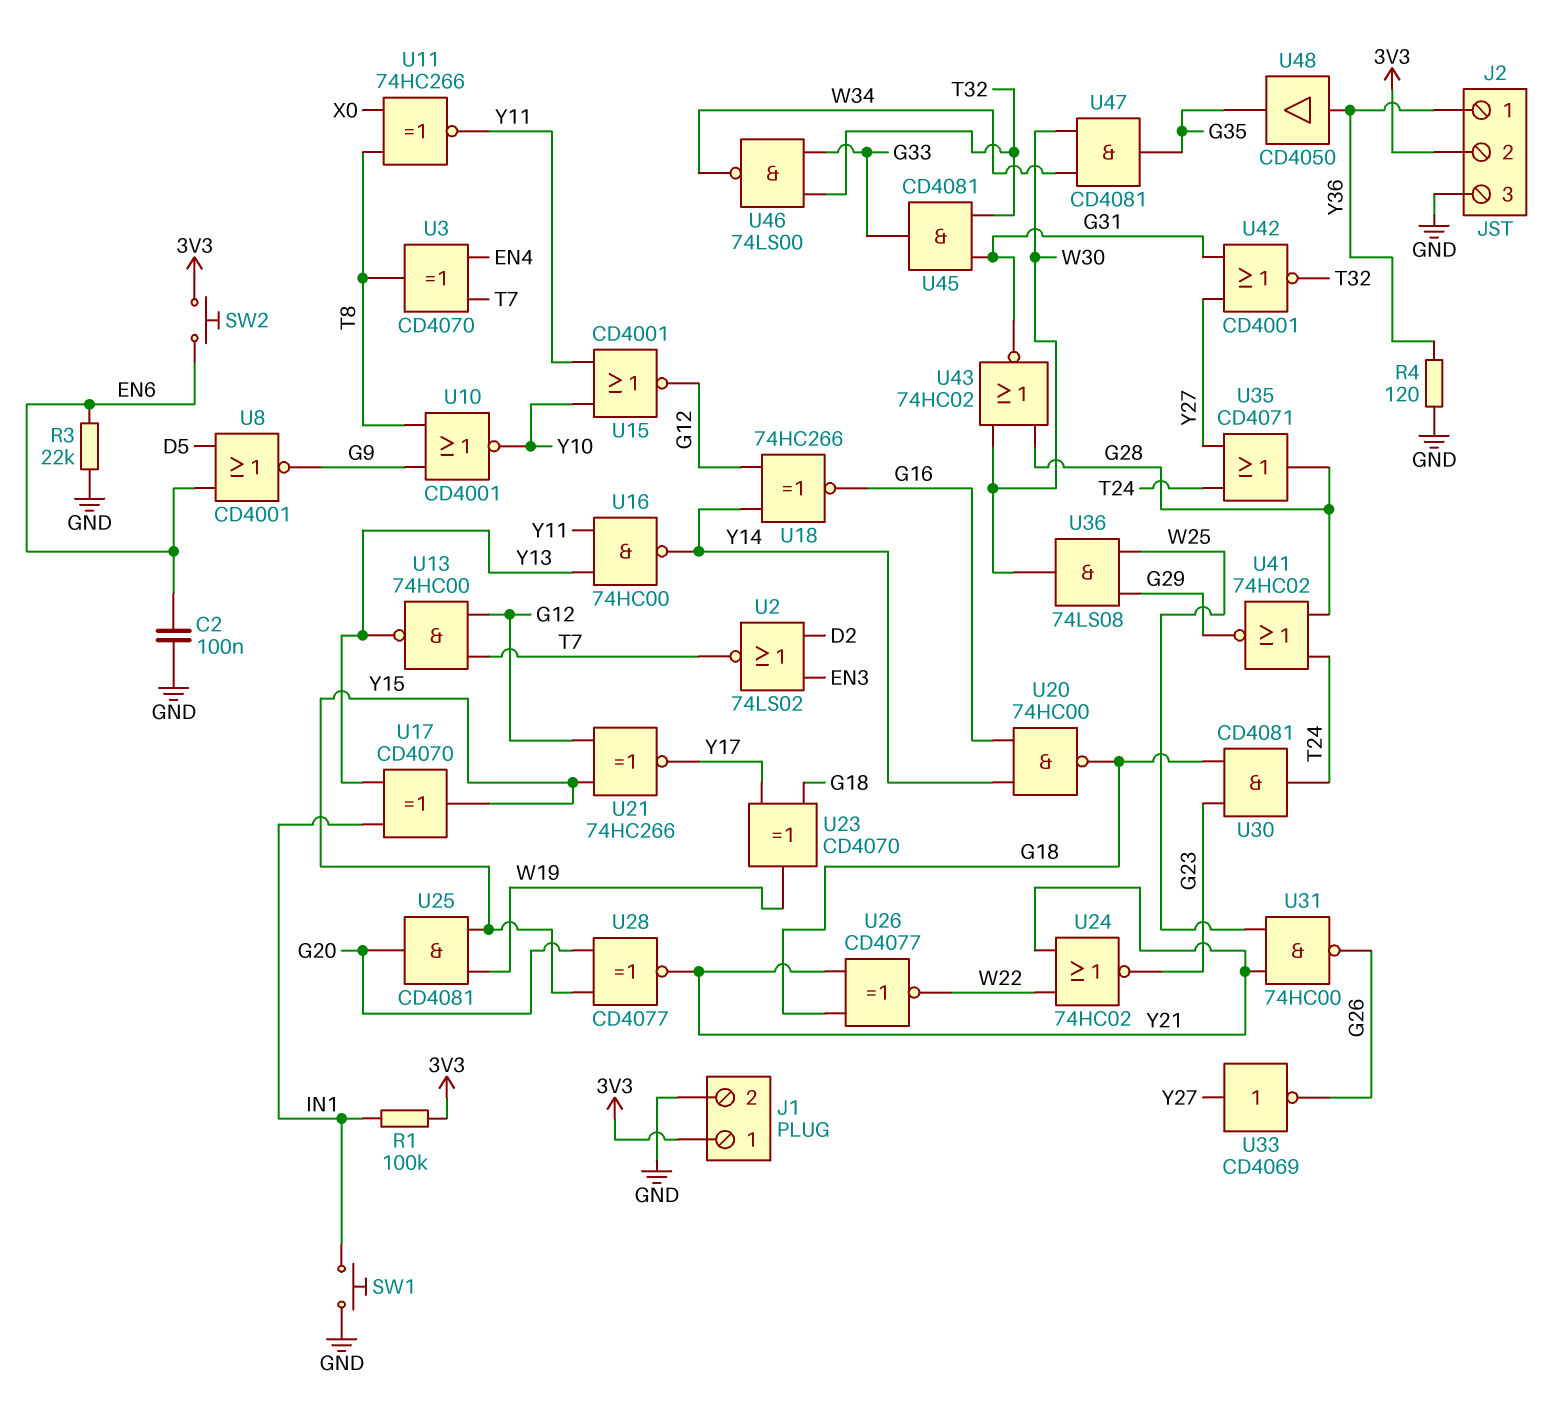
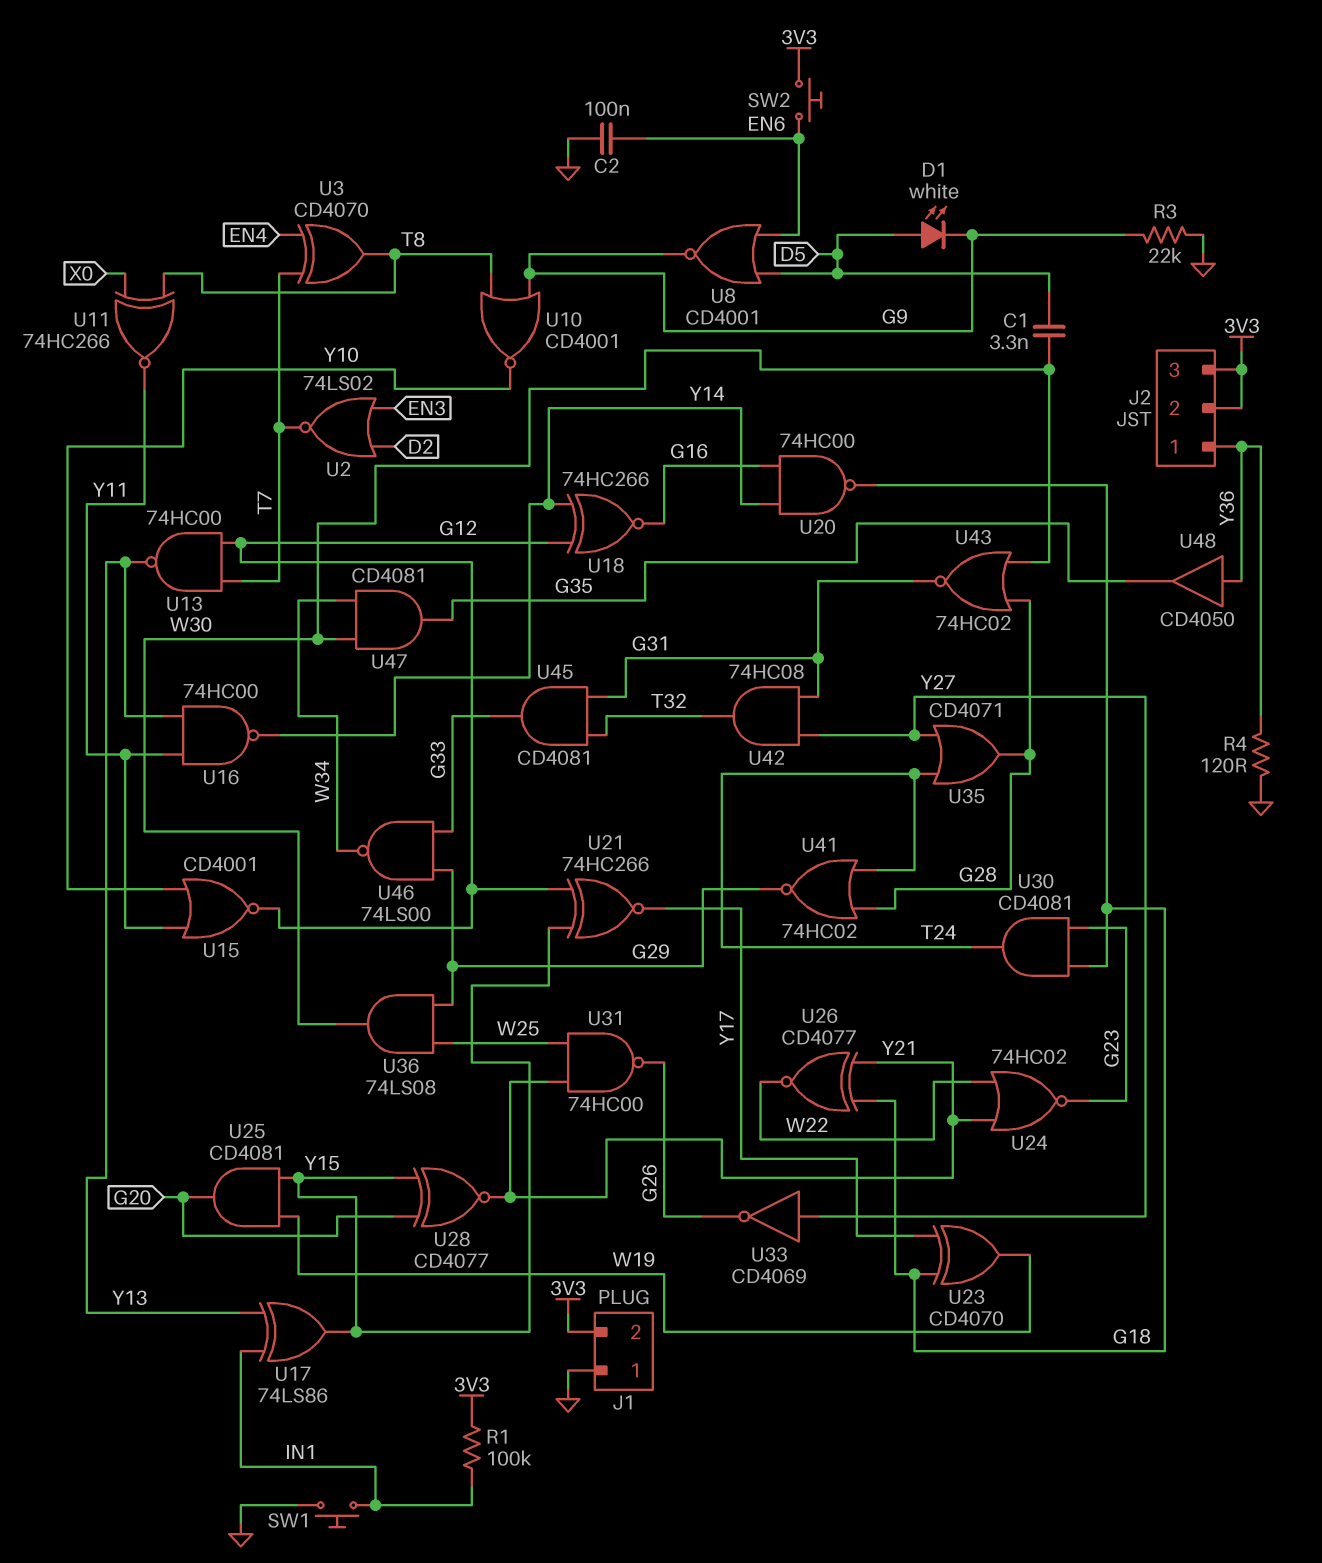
C1: none -> 3.3nF (D5, W30)
D1: none -> LED white (A D5, K G9)
J1 pin 1: 3V3 -> GND
J1 pin 2: GND -> 3V3
J2 pin 3: GND -> 3V3
R3: 22k (EN6, GND) -> 22k (G9, GND)
U17: XOR CD4070 (in IN1, in Y13, out Y15) -> XOR 74LS86 (in IN1, in Y13, out Y15)
U42: NOR CD4001 (in G31, in Y27, out T32) -> AND 74HC08 (in G31, in Y27, out T32)
U46: NAND 74LS00 (in G33, in T32, out W34) -> NAND 74LS00 (in G29, in G33, out W34)

